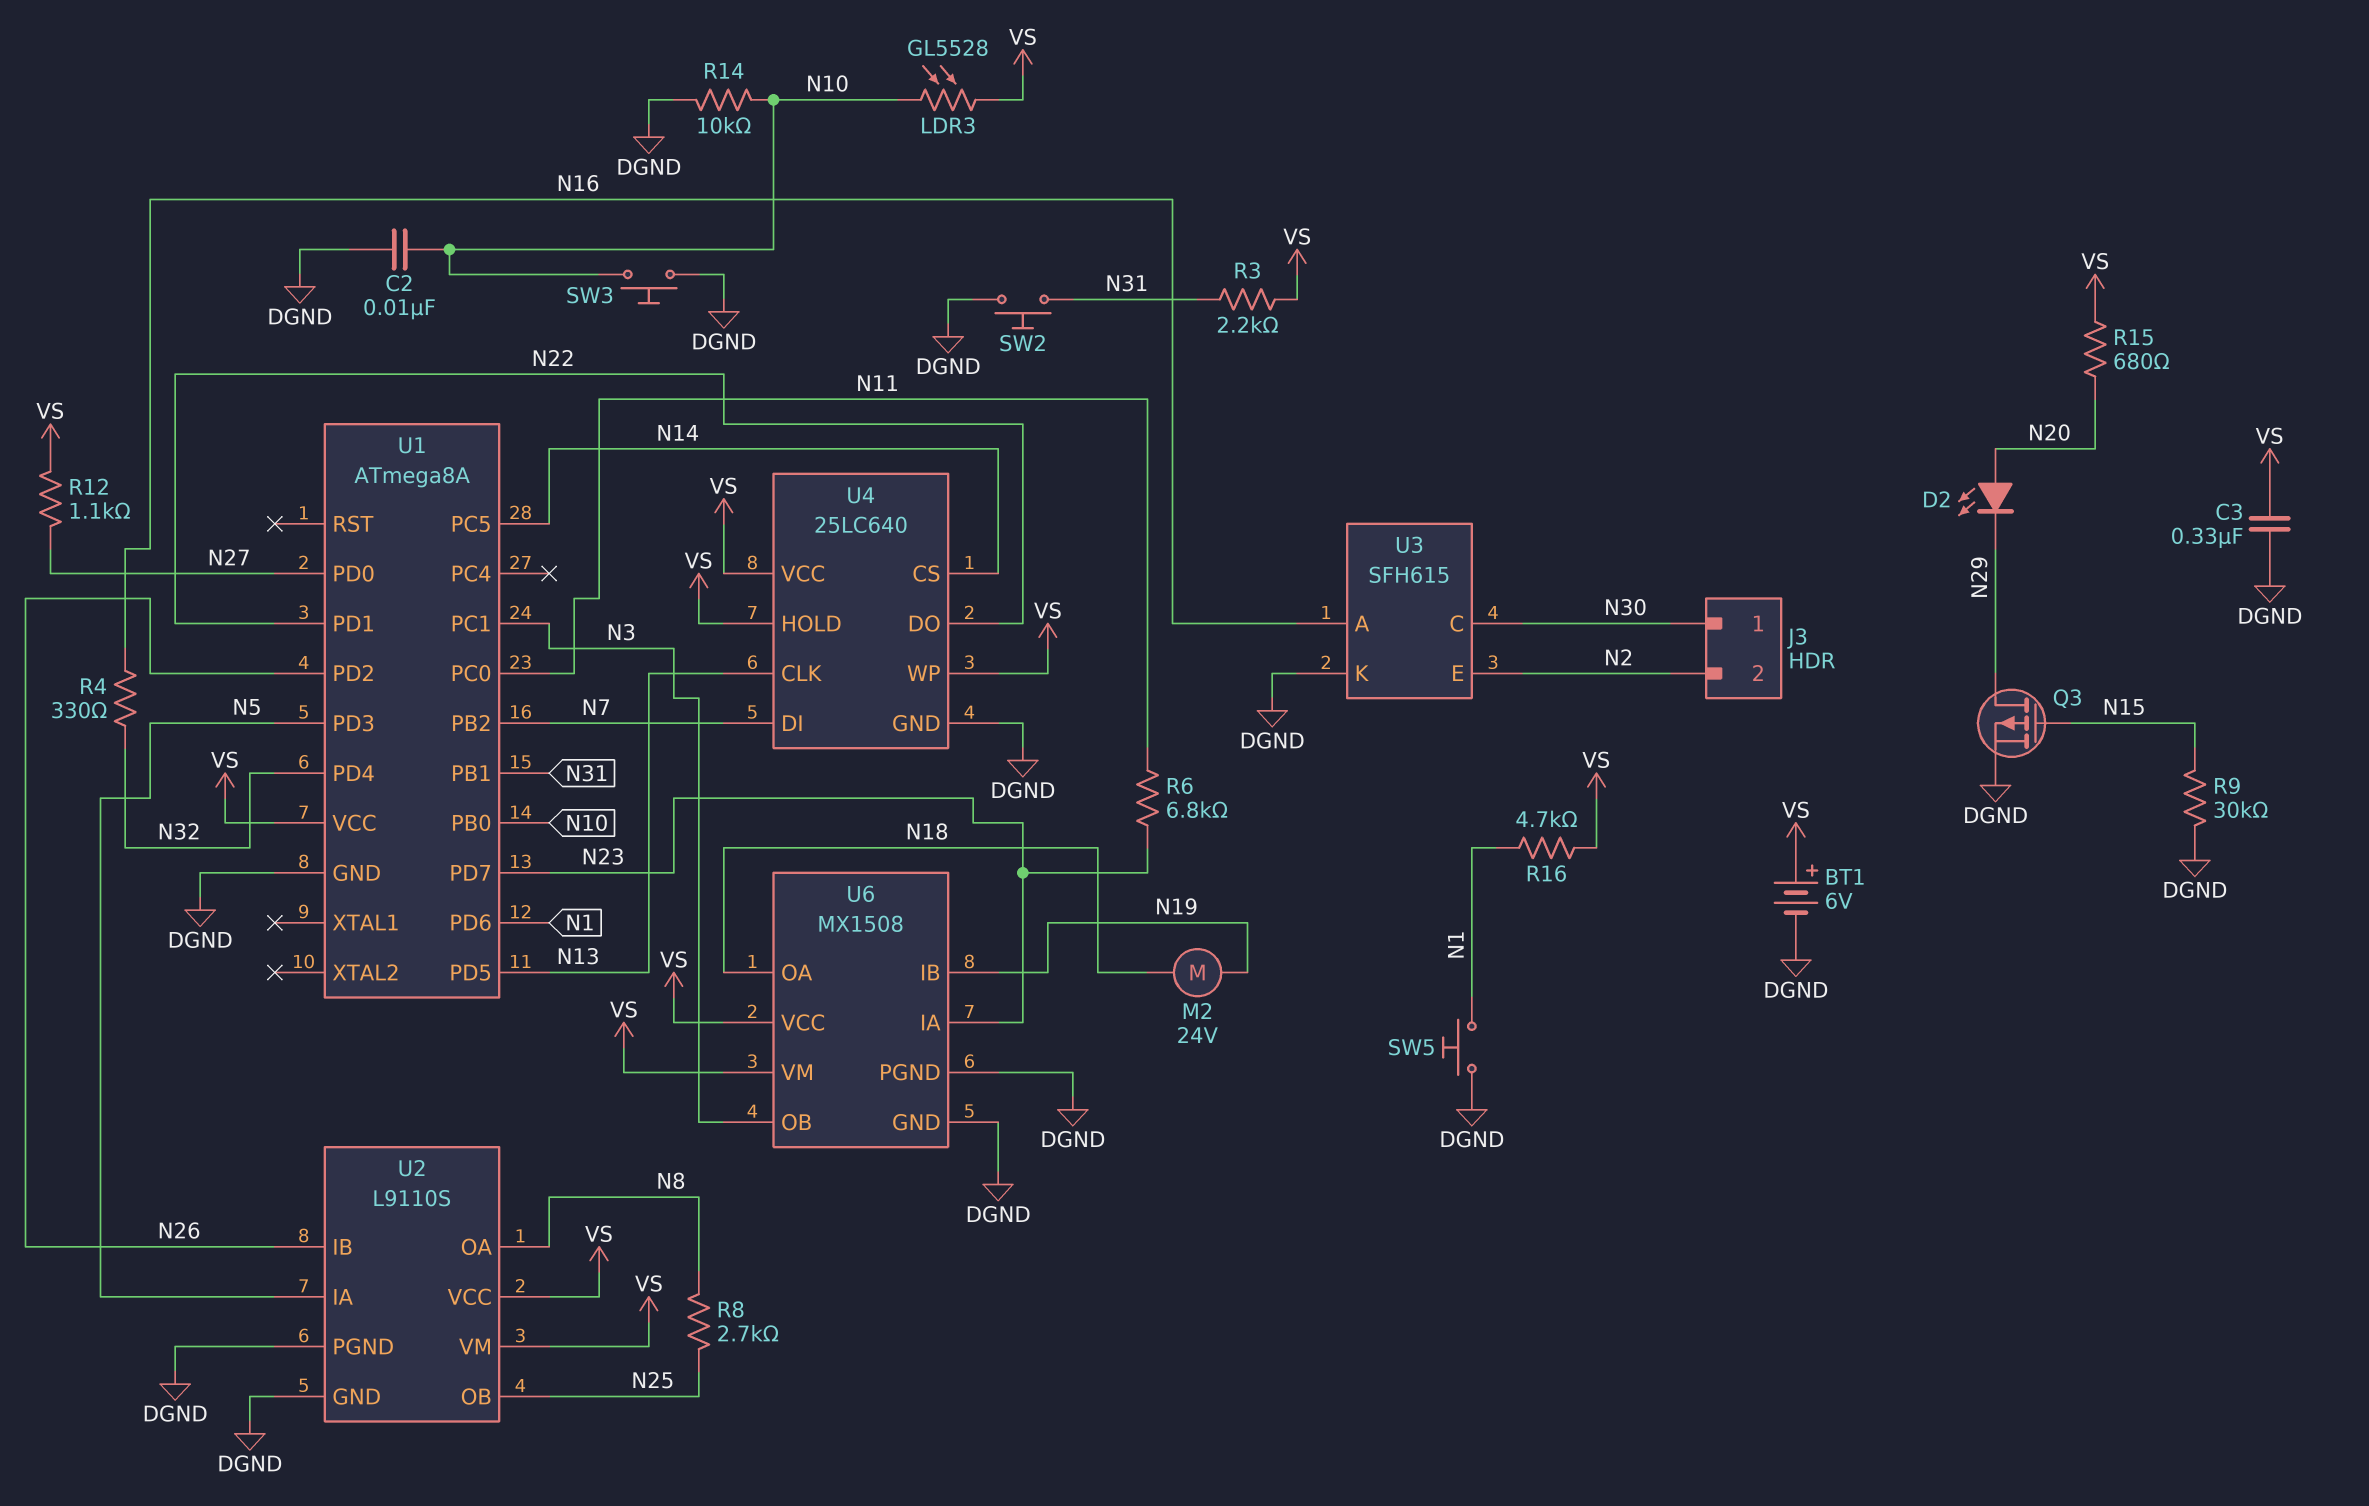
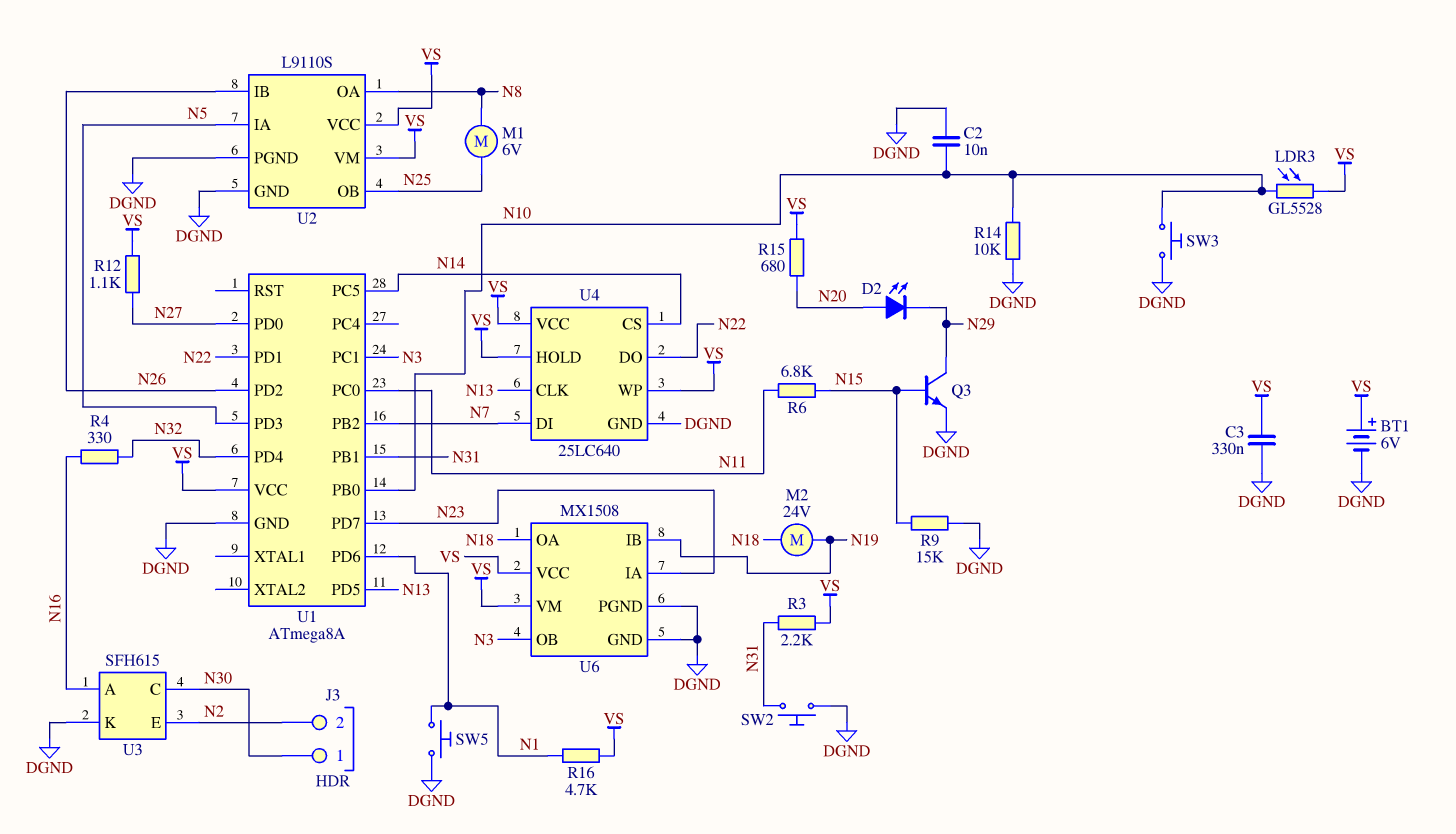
M1: none -> motor 6V (N8, N25)
Q3: PMOS (G N15, D N29, S DGND) -> NPN (B N15, C N29, E DGND)
R6: 6.8k (N11, N23) -> 6.8k (N11, N15)
R8: 2.7k (N8, N25) -> none
R9: 30k (DGND, N15) -> 15k (DGND, N15)

